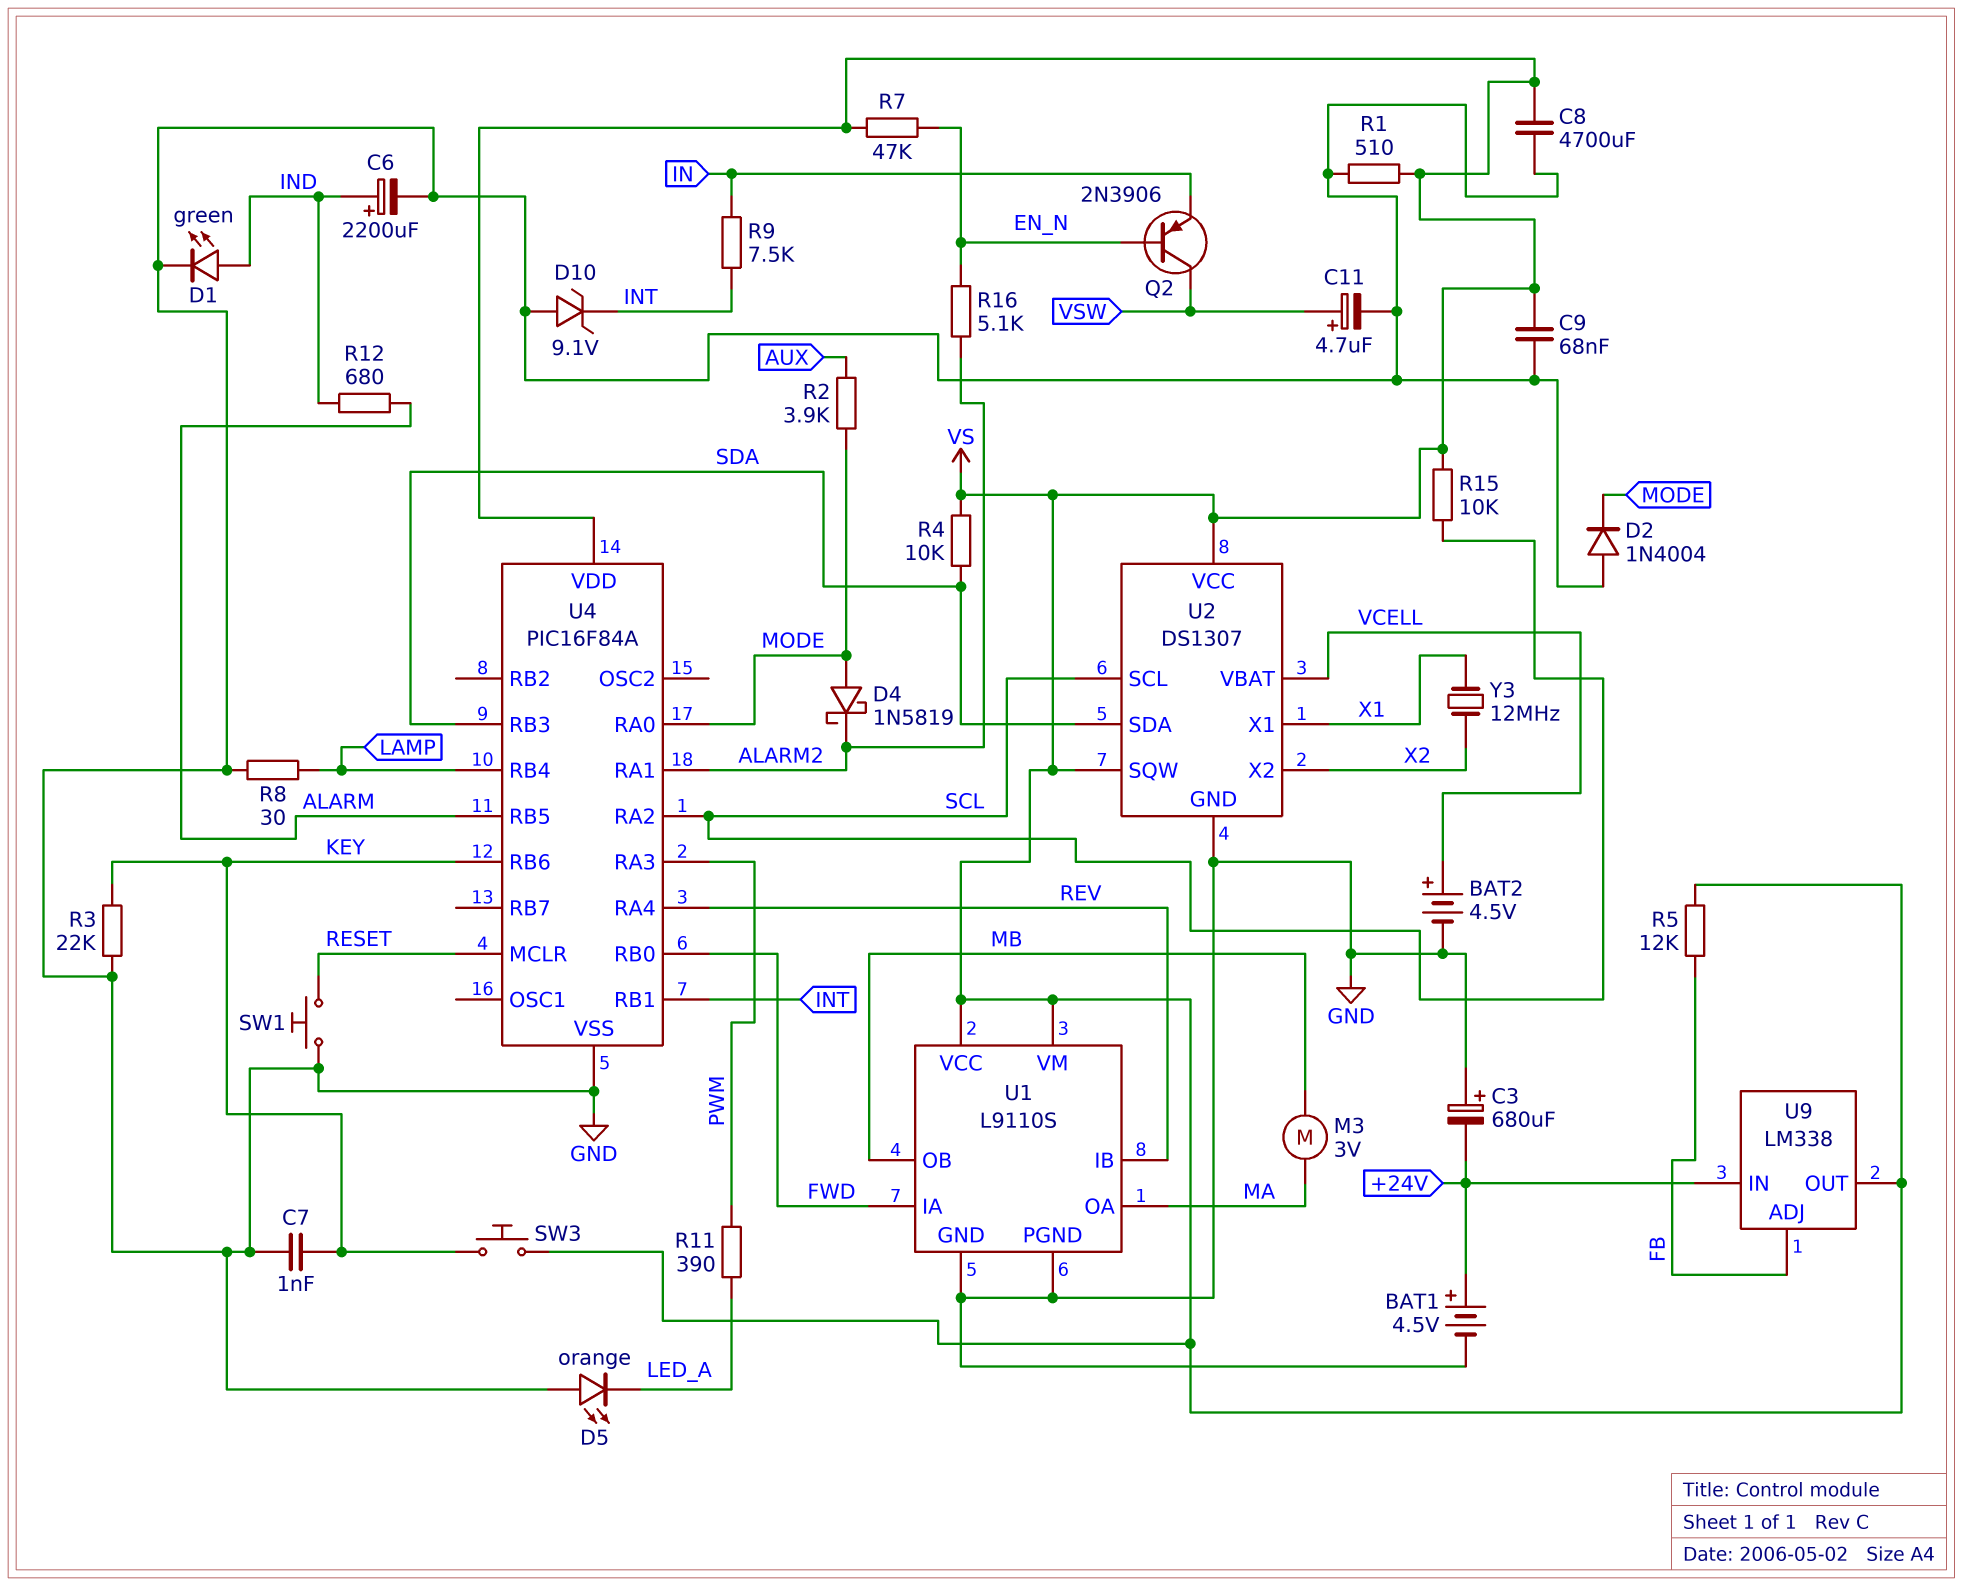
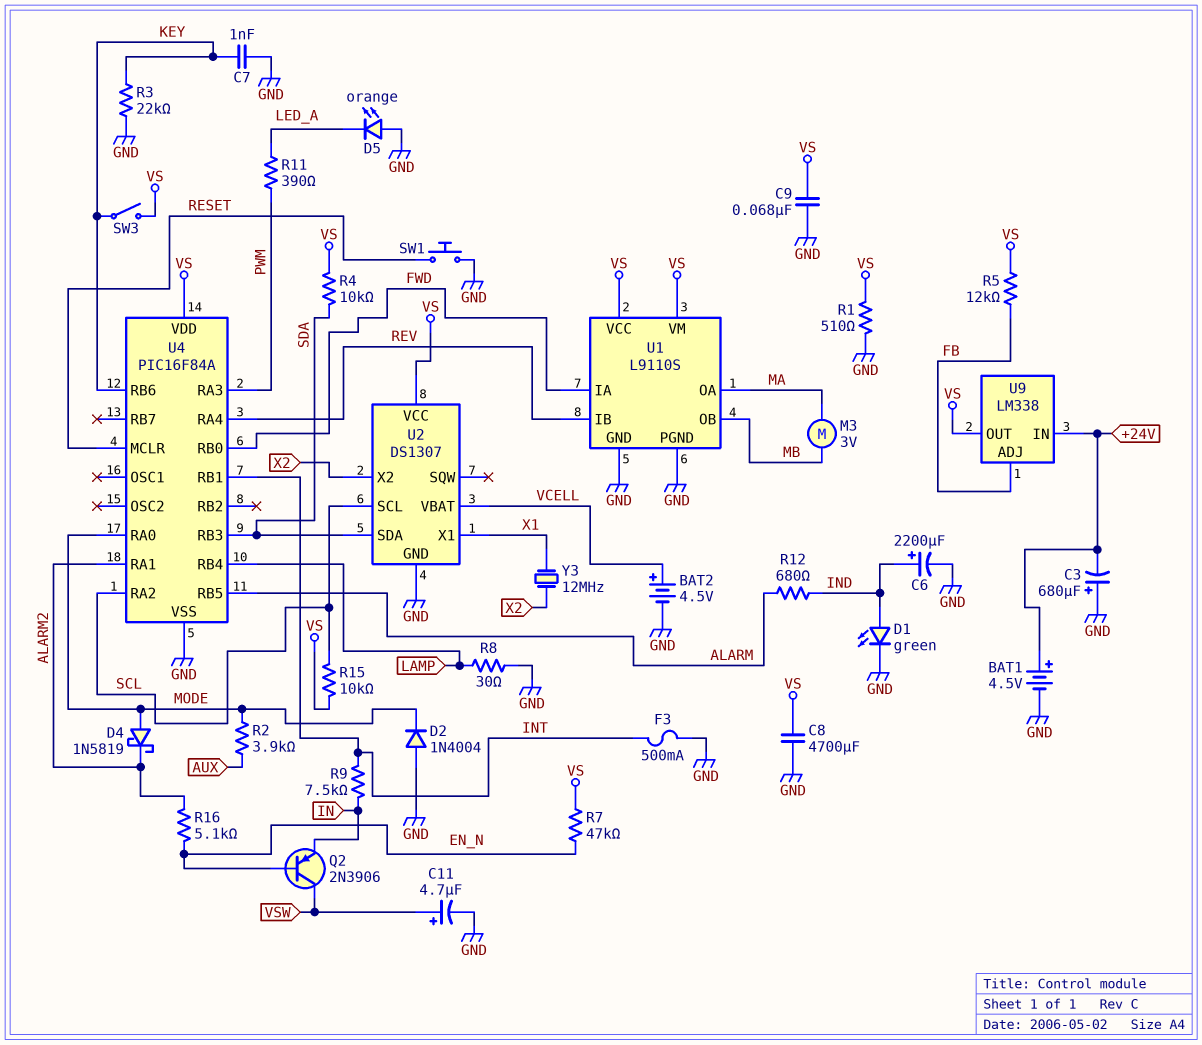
D10: zener 9.1V (A GND, K INT) -> none
F3: none -> 500mA (GND, INT)
SW3: button (KEY, VS) -> switch (KEY, VS)
U2 pin SQW: VS -> none

